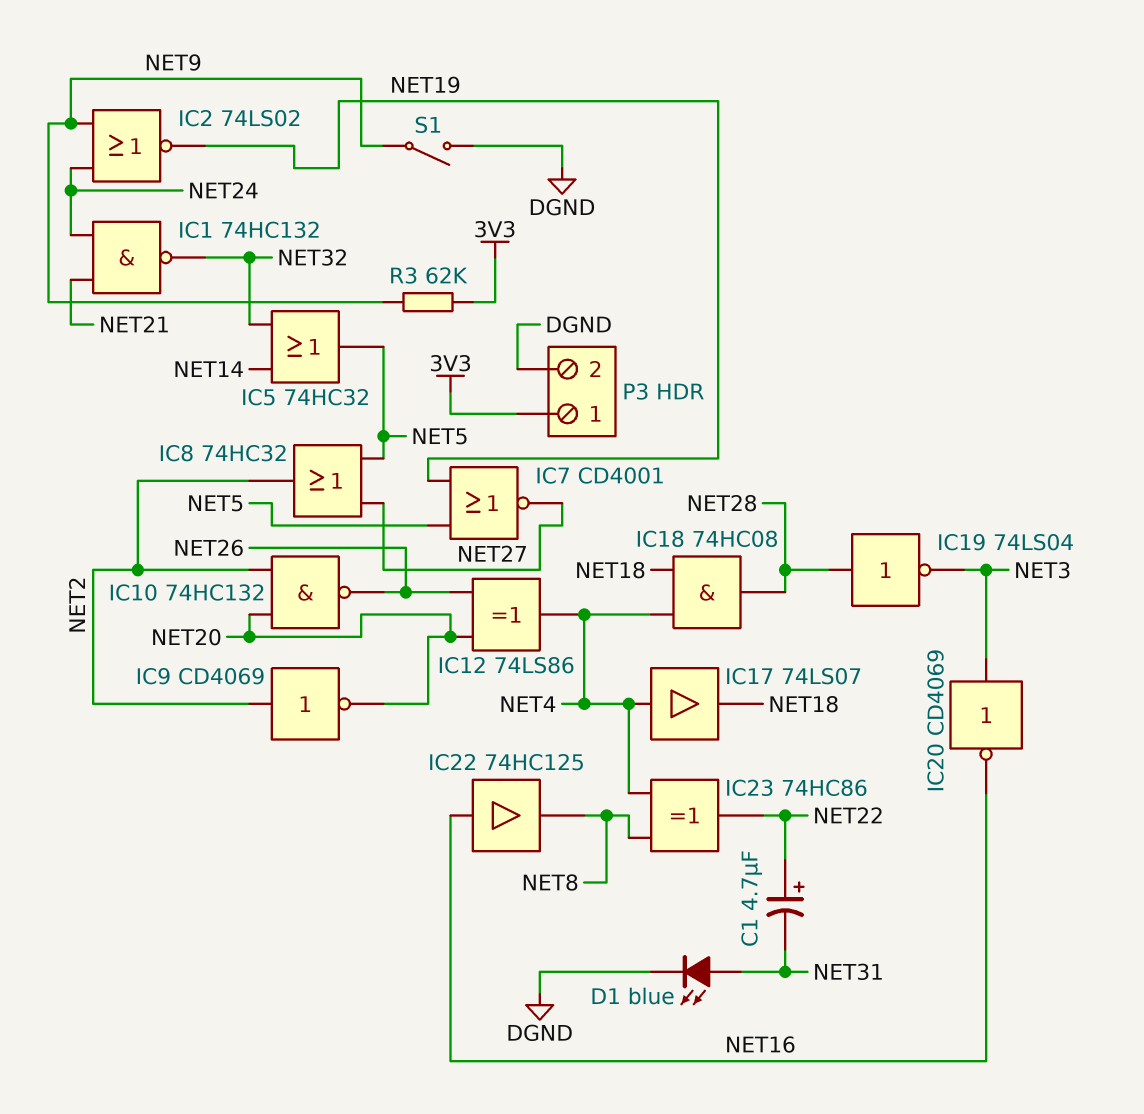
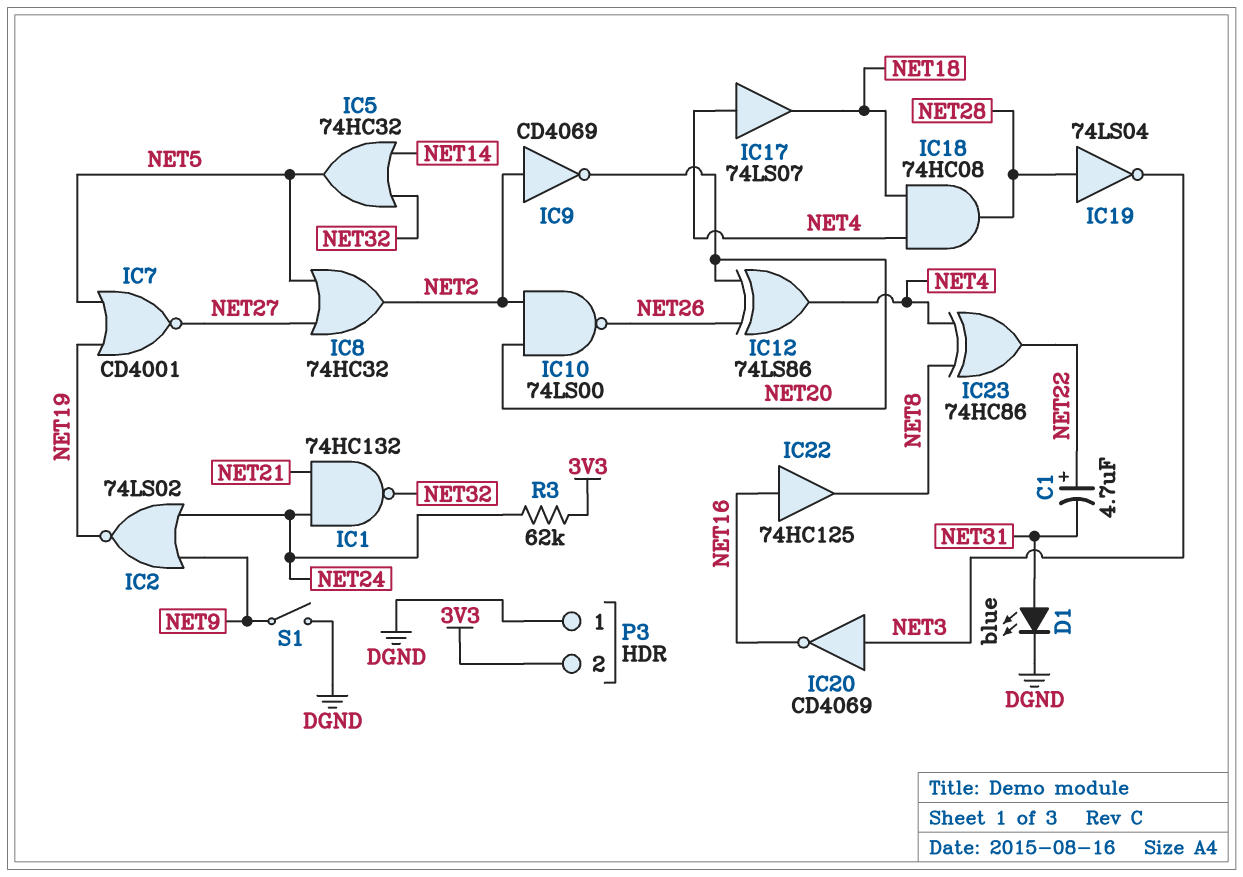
IC10: NAND 74HC132 (in NET2, in NET20, out NET26) -> NAND 74LS00 (in NET2, in NET20, out NET26)
P3 pin 1: 3V3 -> DGND
P3 pin 2: DGND -> 3V3
R3: 62k (3V3, NET9) -> 62k (3V3, NET24)

